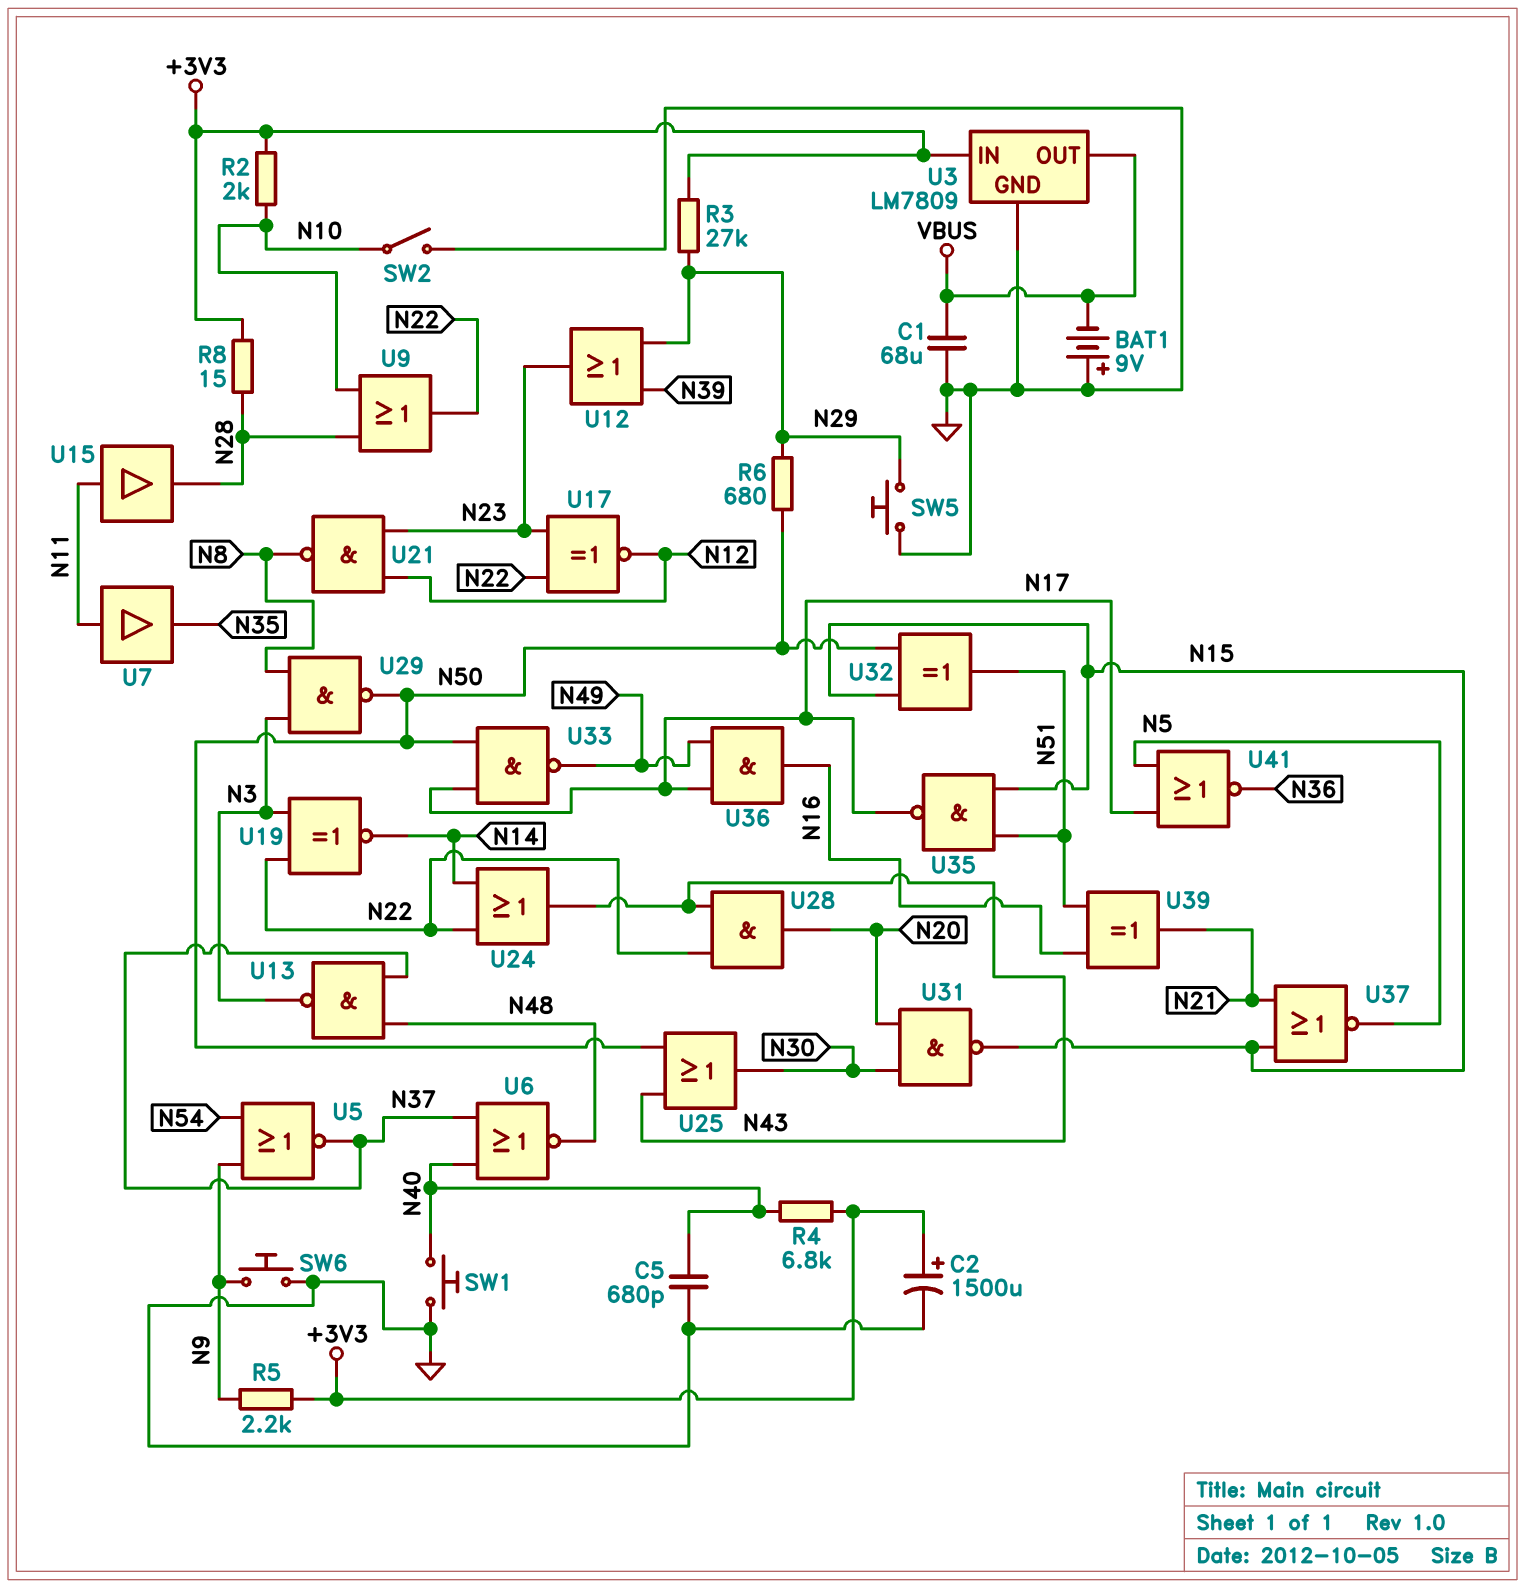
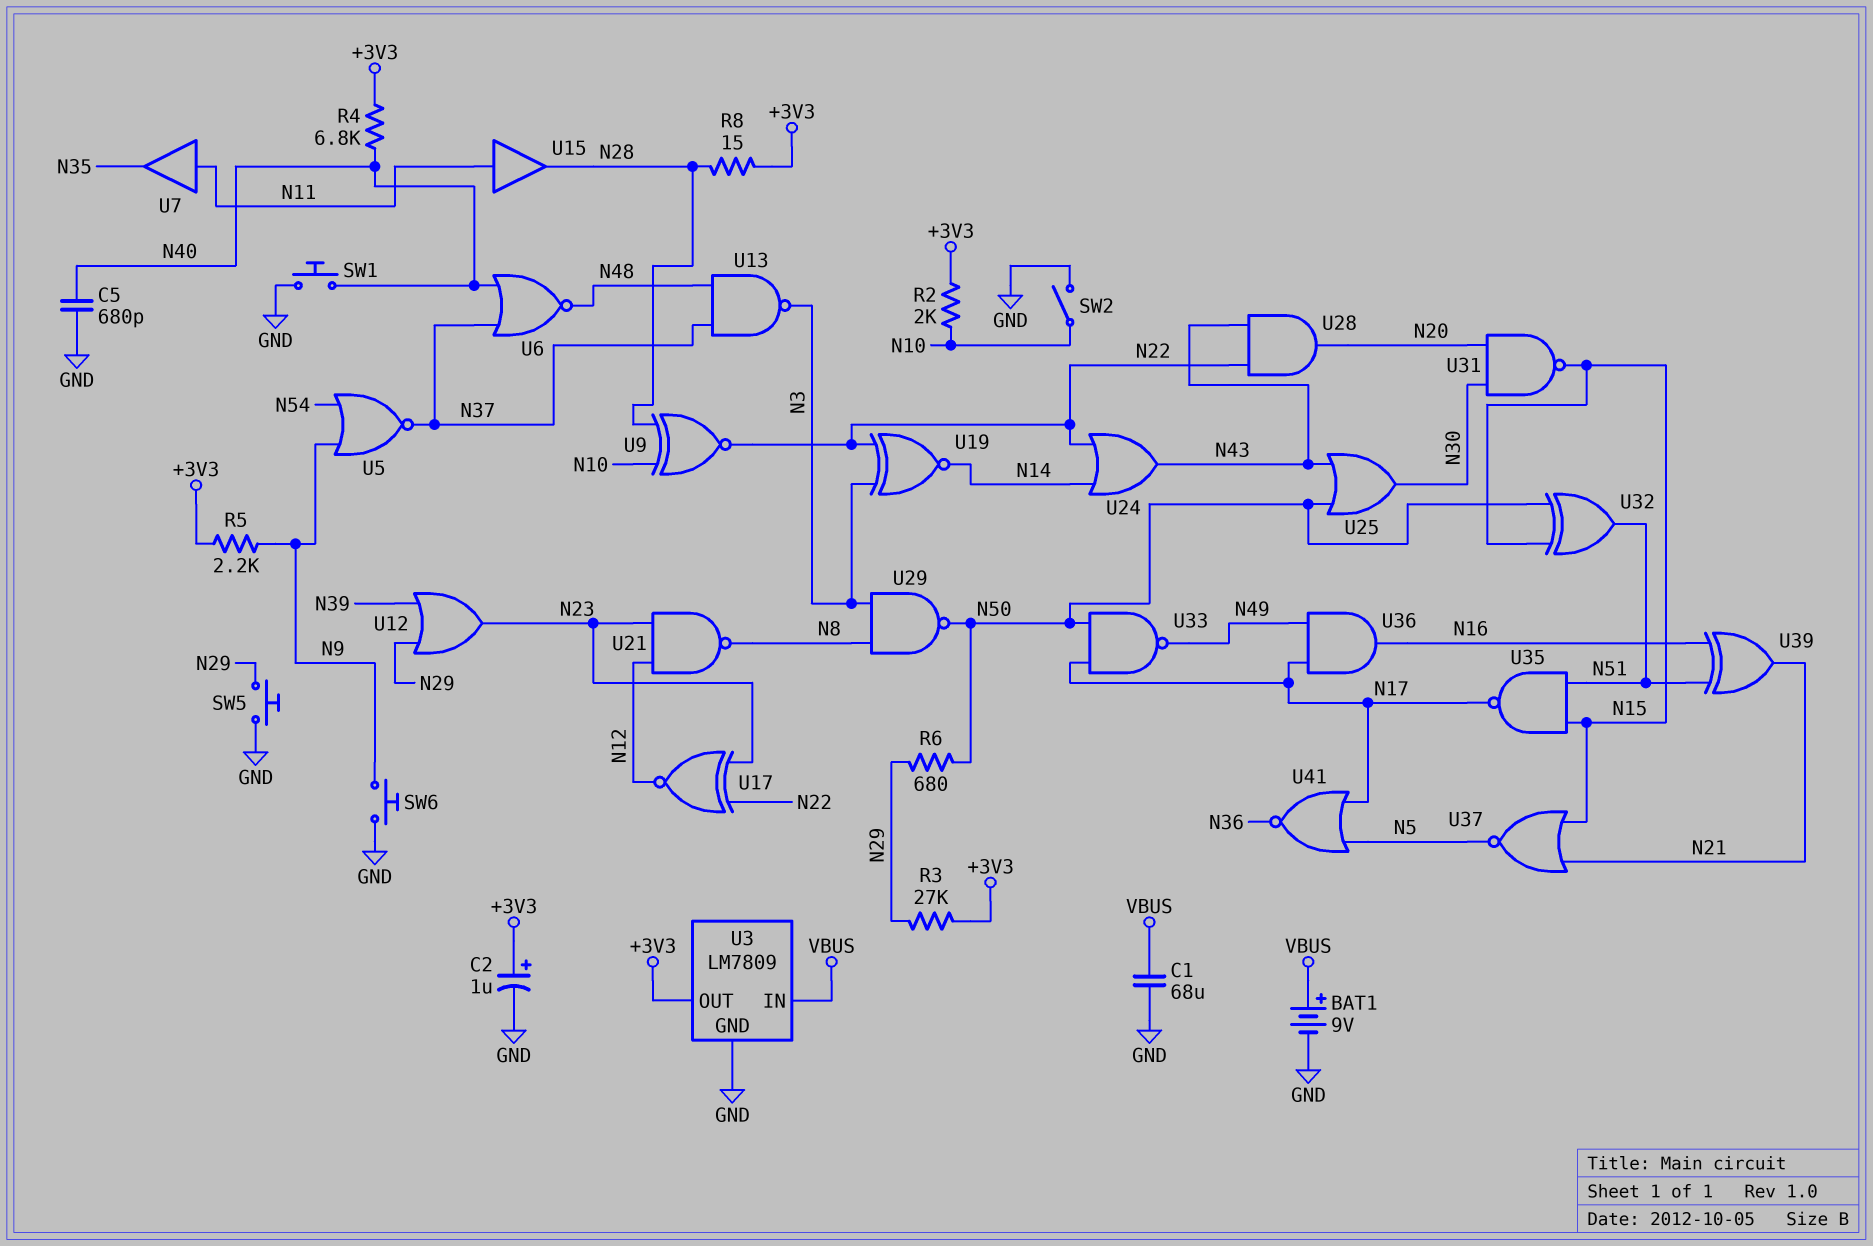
BAT1: 9V (plus GND, minus VBUS) -> 9V (plus VBUS, minus GND)
C2: 1500uF (plus +3V3, minus GND) -> 1uF (plus +3V3, minus GND)
U3 pin IN: +3V3 -> VBUS
U3 pin OUT: VBUS -> +3V3
U9: OR (in N10, in N28, out N22) -> XNOR (in N10, in N28, out N22)

